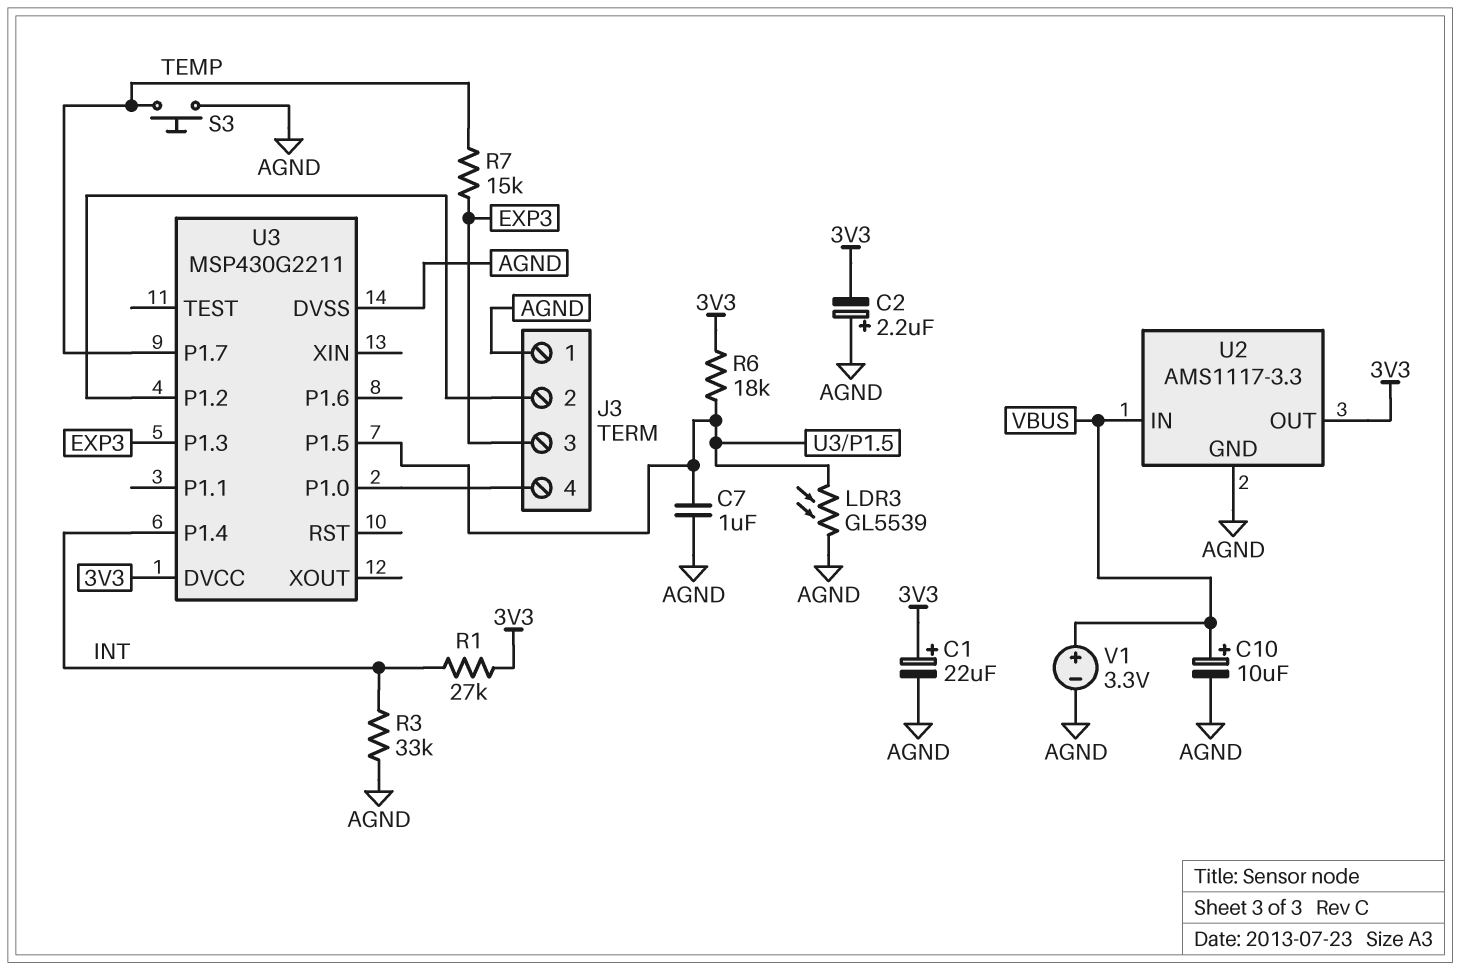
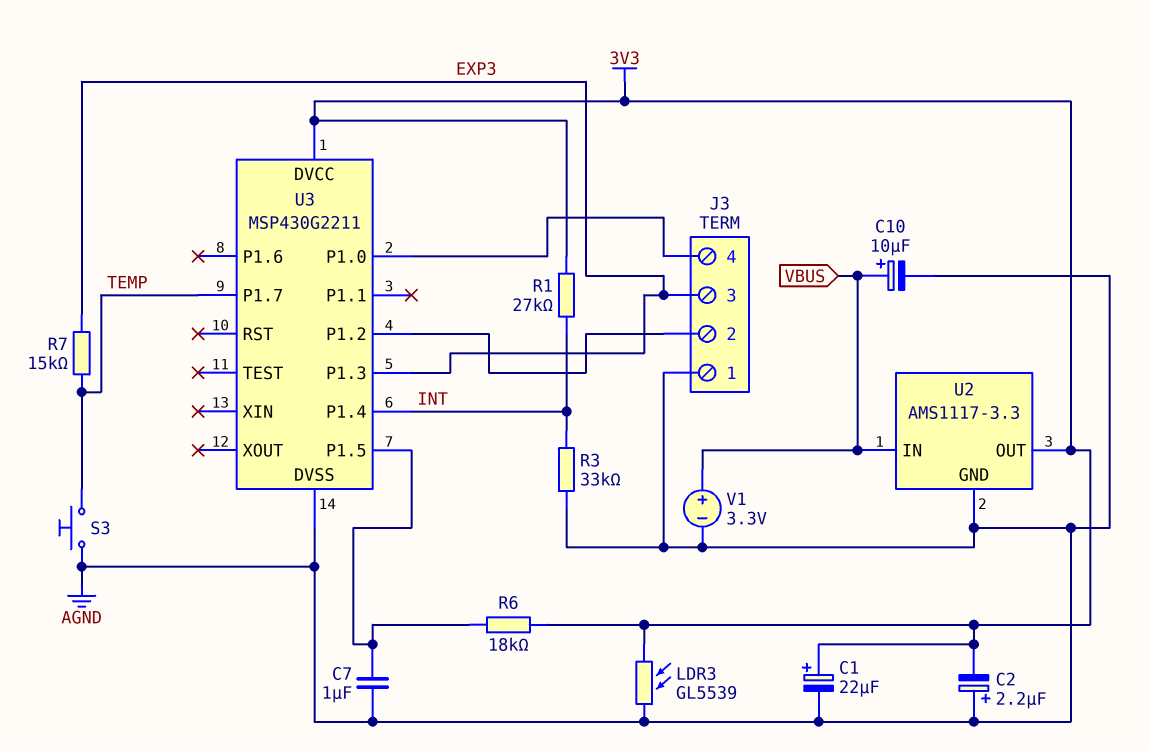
LDR3: GL5539 (AGND, U3/P1.5) -> GL5539 (3V3, AGND)

